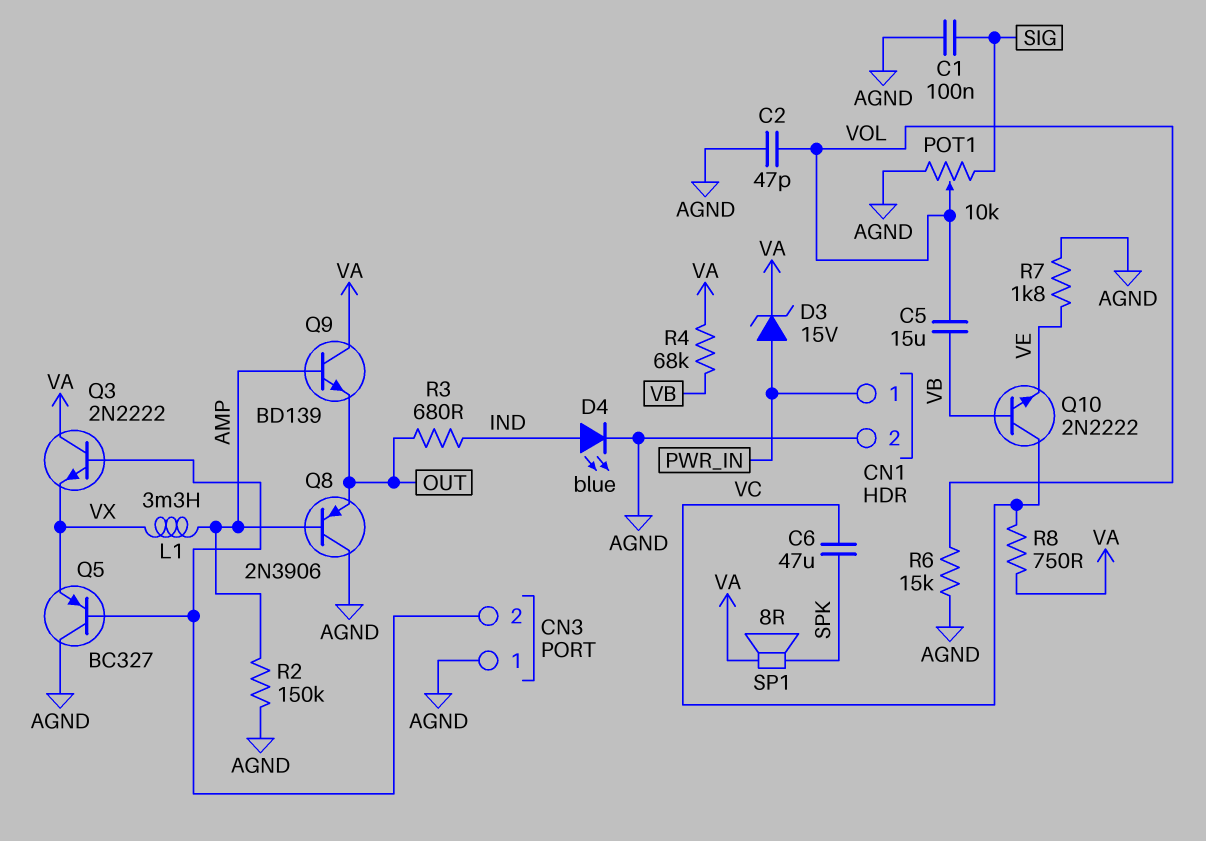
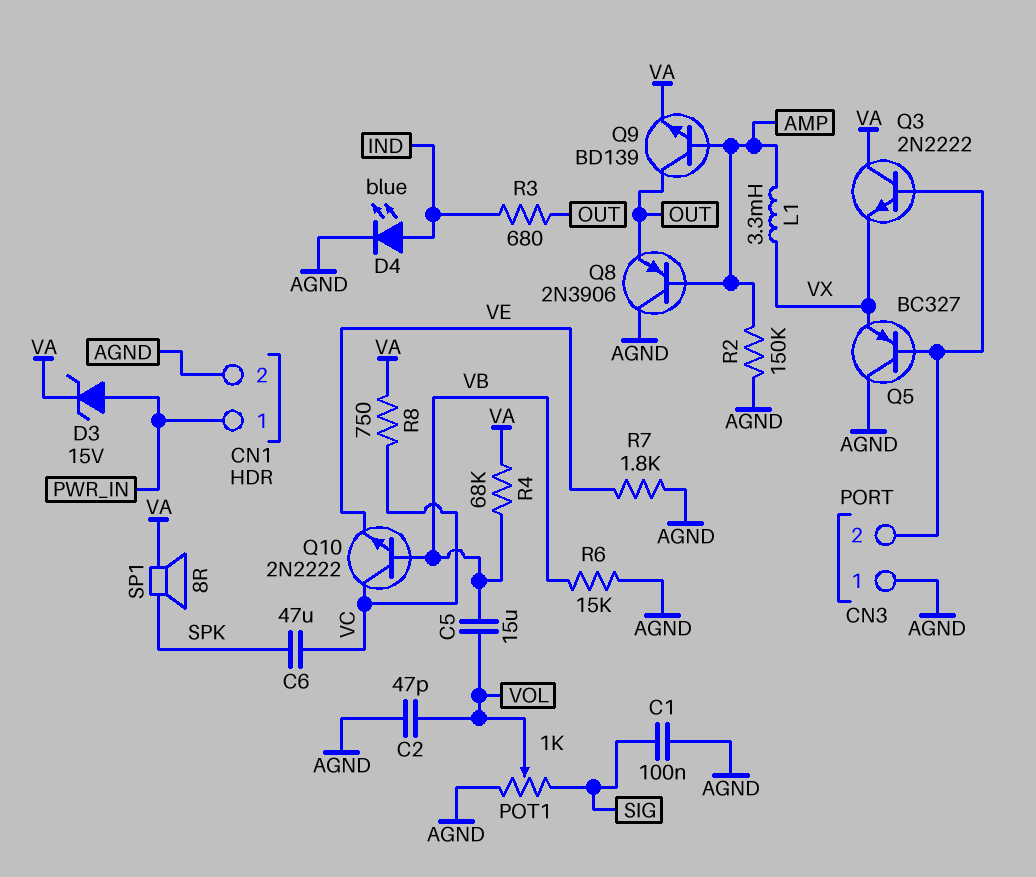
POT1: 10k (AGND, SIG, wiper VOL) -> 1k (AGND, SIG, wiper VOL)
Q9: NPN BD139 (B AMP, C VA, E OUT) -> NPN BD139 (B AMP, C OUT, E VA)
R6: 15k (AGND, VOL) -> 15k (AGND, VB)

